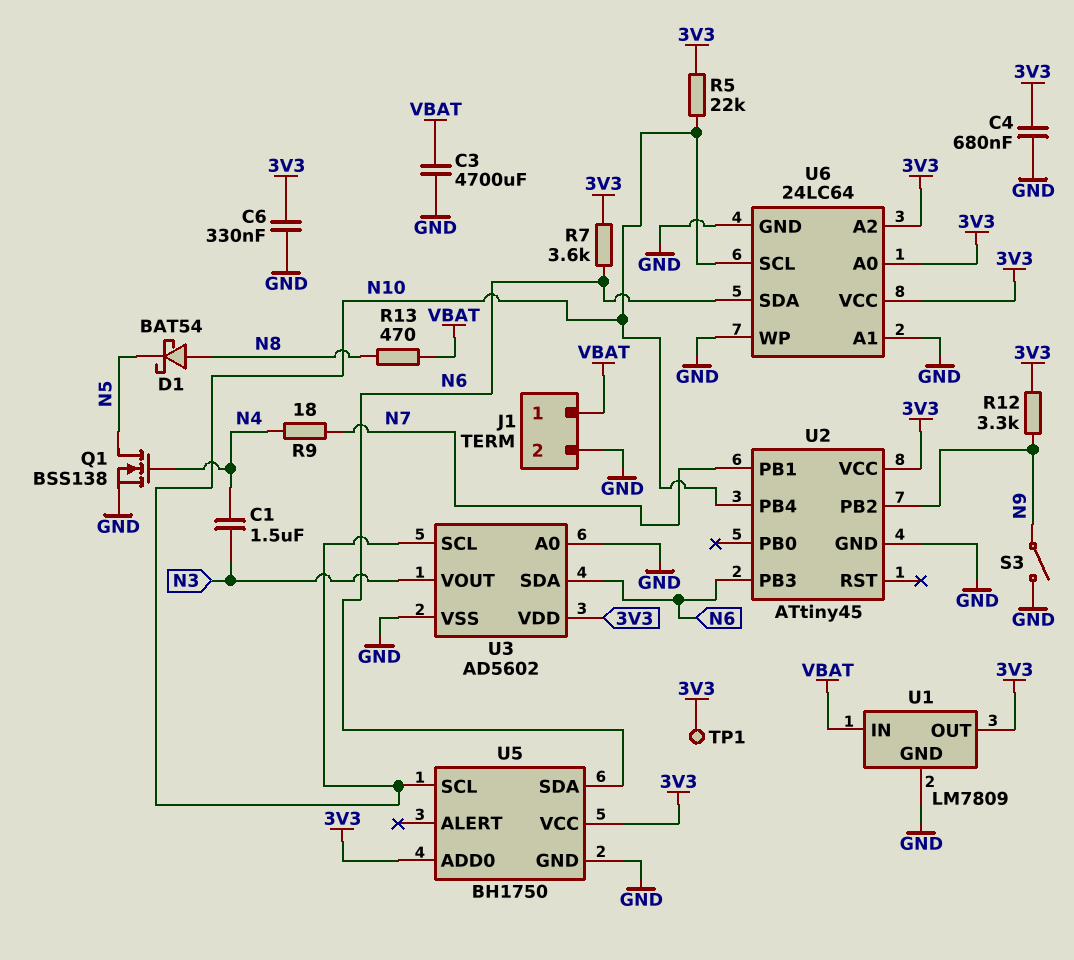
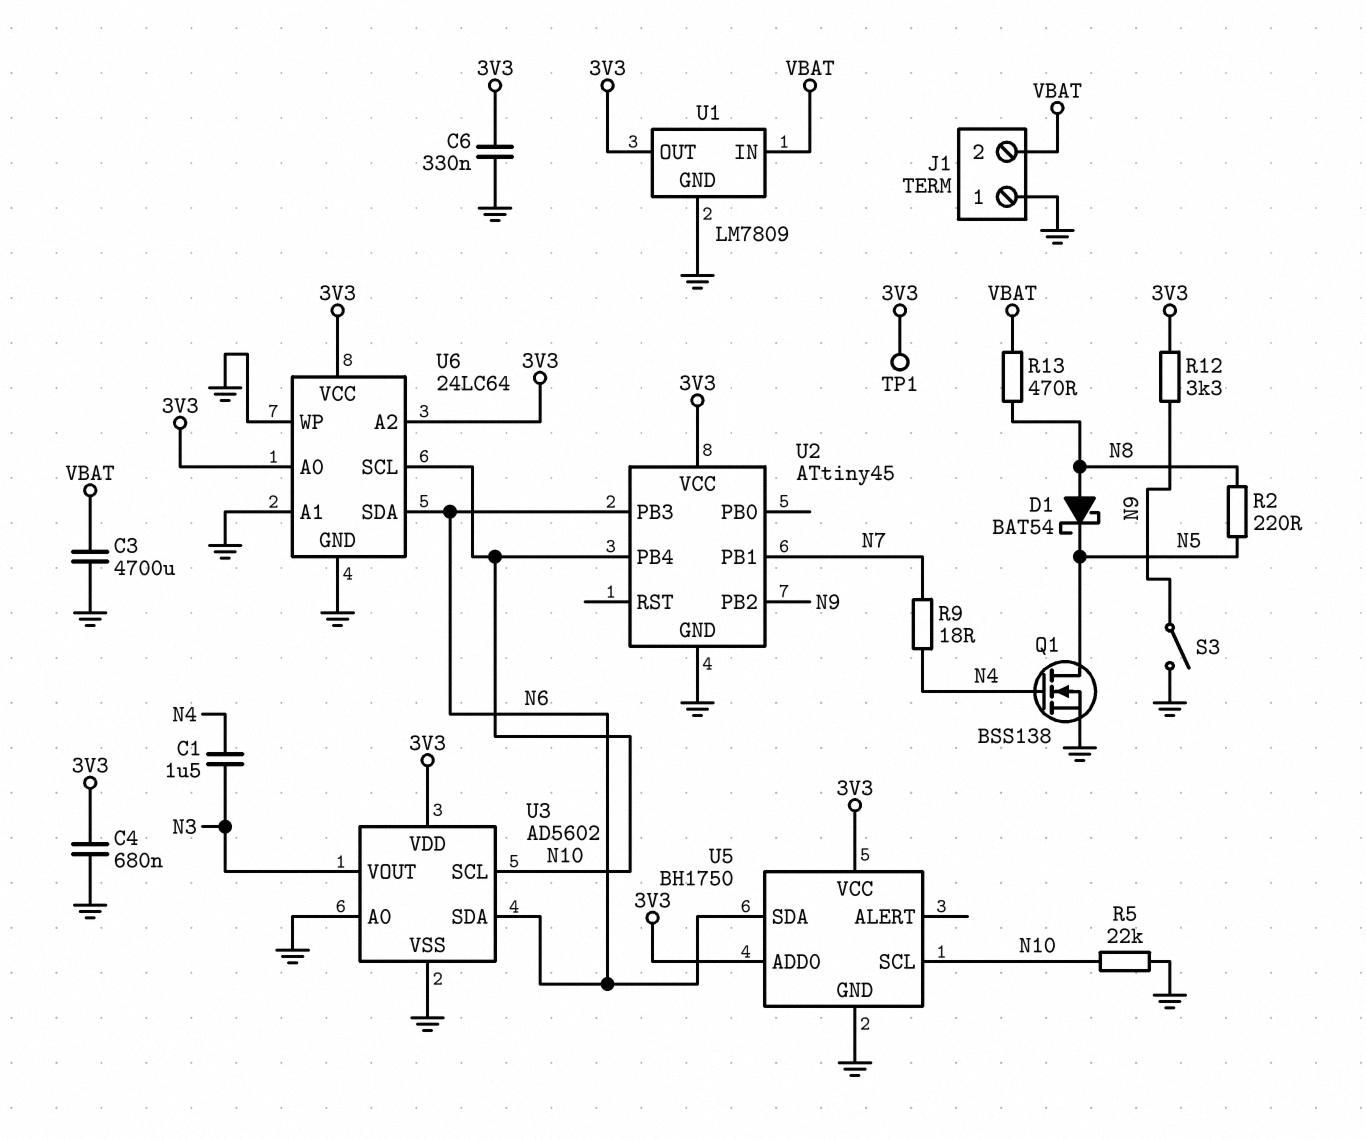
J1 pin 1: VBAT -> GND
J1 pin 2: GND -> VBAT
R2: none -> 220 (N5, N8)
R5: 22k (3V3, N10) -> 22k (GND, N10)
R7: 3.6k (3V3, N6) -> none

